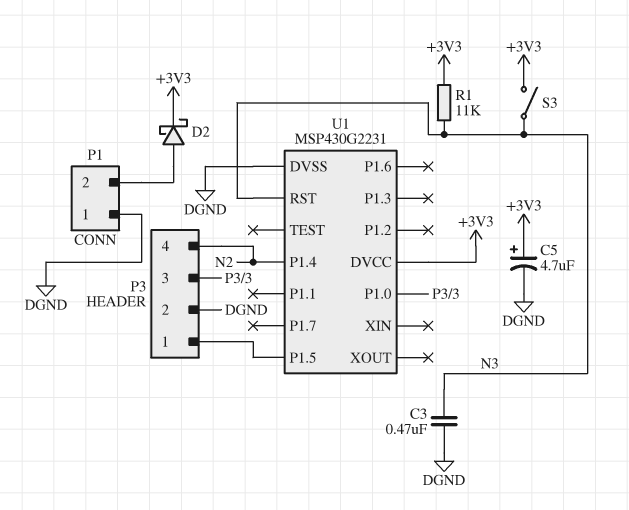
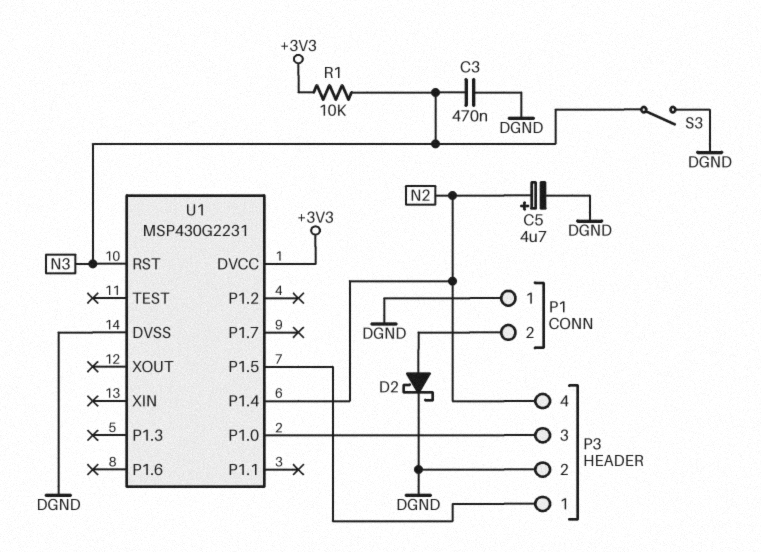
C5: 4.7uF (plus +3V3, minus DGND) -> 4.7uF (plus N2, minus DGND)
D2: schottky (A P1/2, K +3V3) -> schottky (A P1/2, K DGND)
R1: 11k (+3V3, N3) -> 10k (+3V3, N3)
S3: switch (+3V3, N3) -> switch (DGND, N3)

